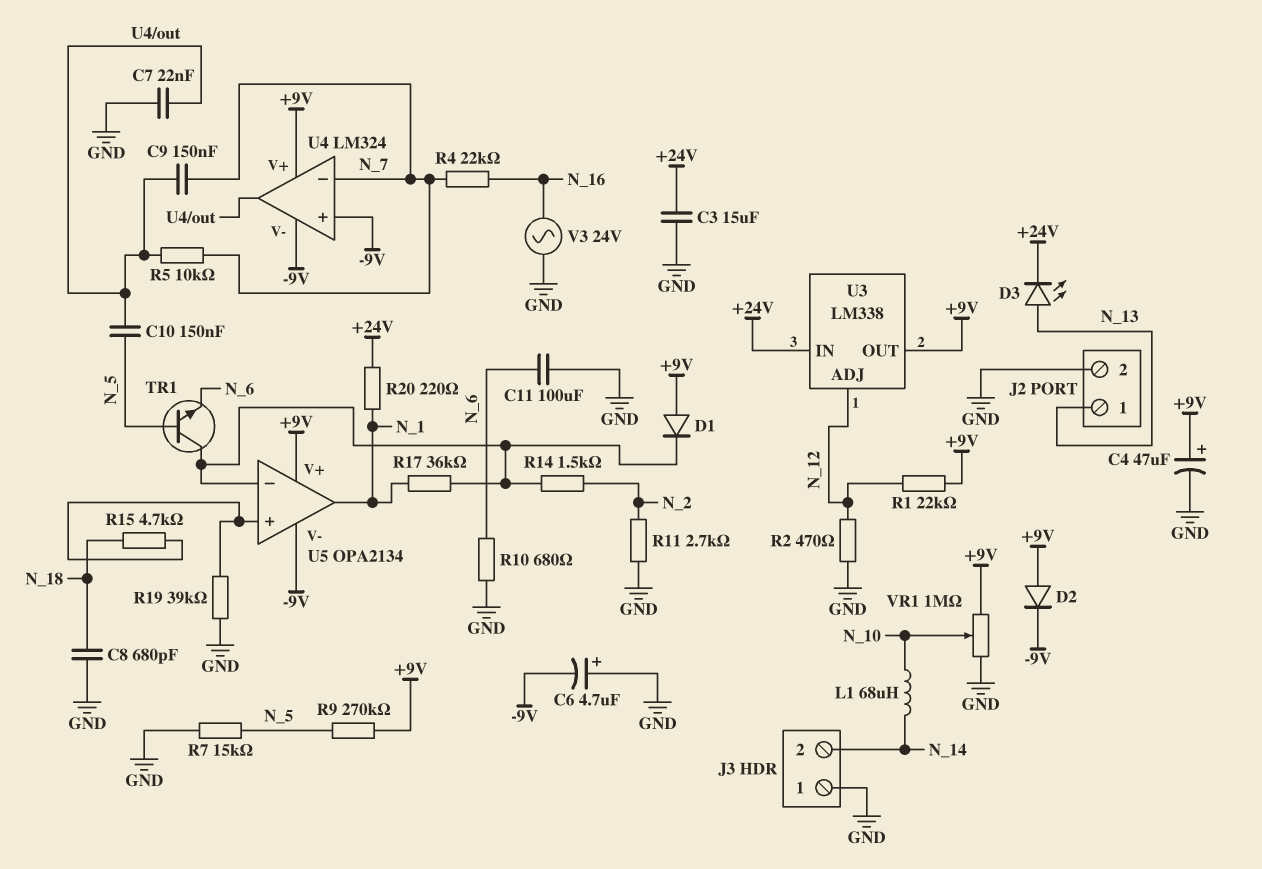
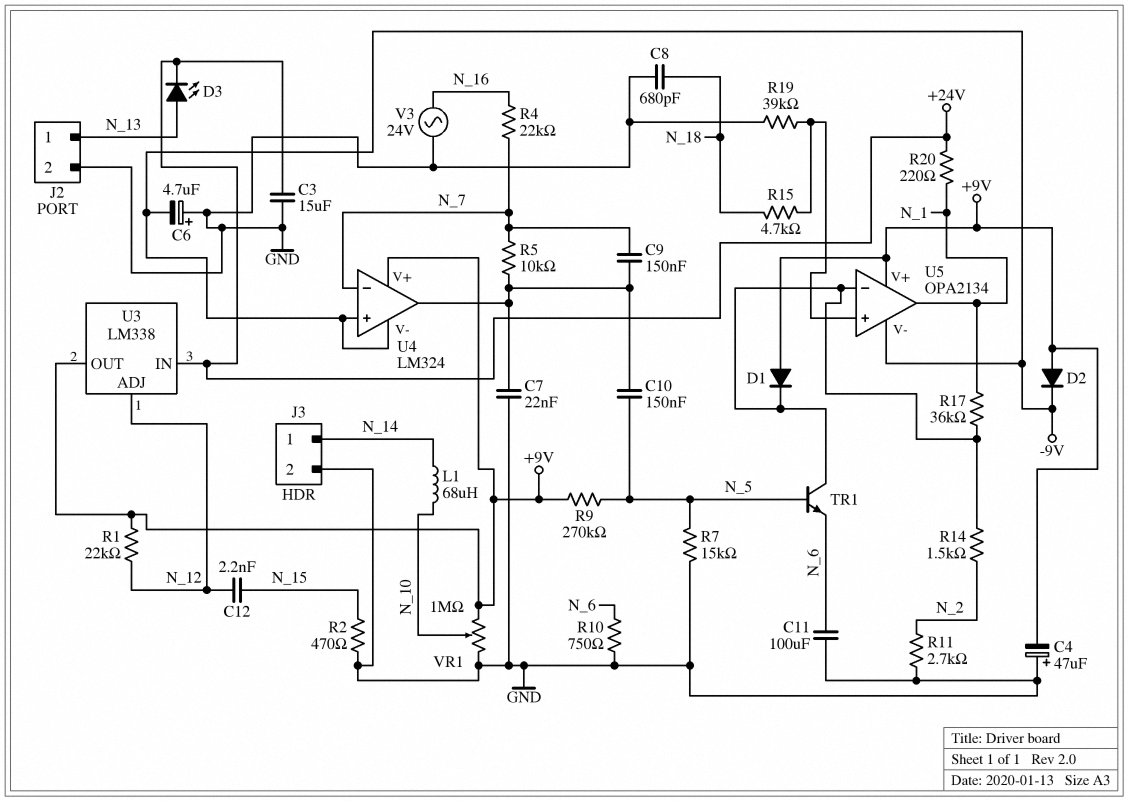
C4: 47uF (plus +9V, minus GND) -> 47uF (plus GND, minus +9V)
C12: none -> 2.2nF (N_12, N_15)
J3 pin 1: GND -> N_14
J3 pin 2: N_14 -> GND
R2: 470 (GND, N_12) -> 470 (GND, N_15)
R10: 680 (GND, N_6) -> 750 (GND, N_6)

